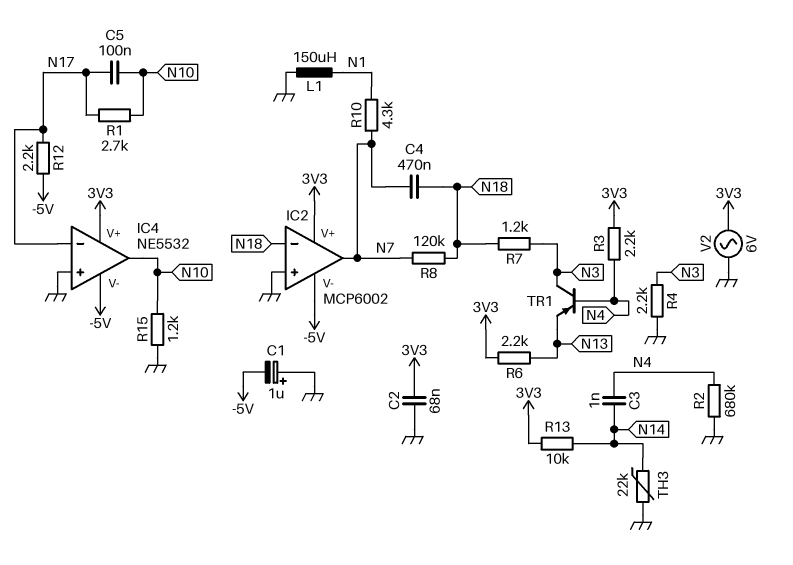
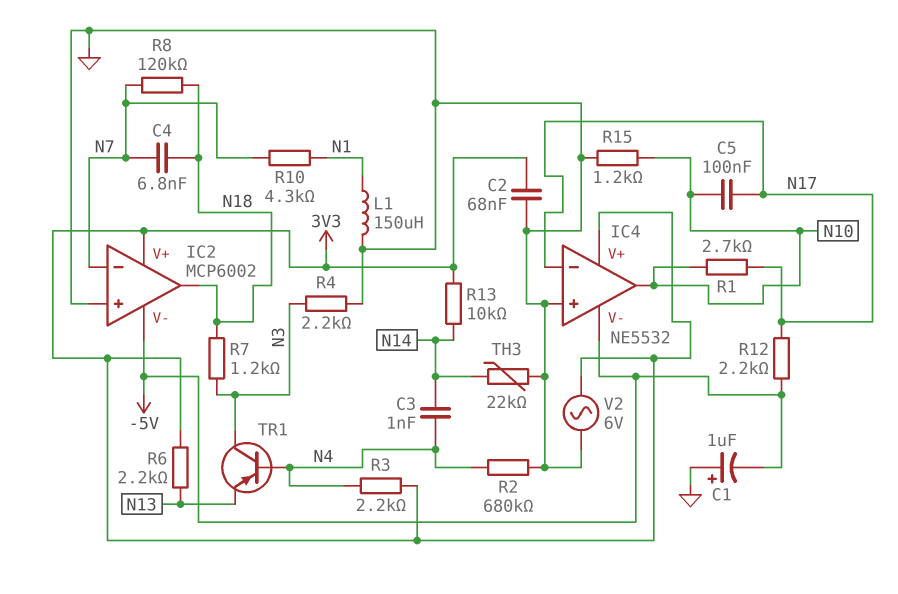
C4: 470nF (N7, N18) -> 6.8nF (N7, N18)
IC2 pin in-: N18 -> N7
IC2 pin out: N7 -> N18

